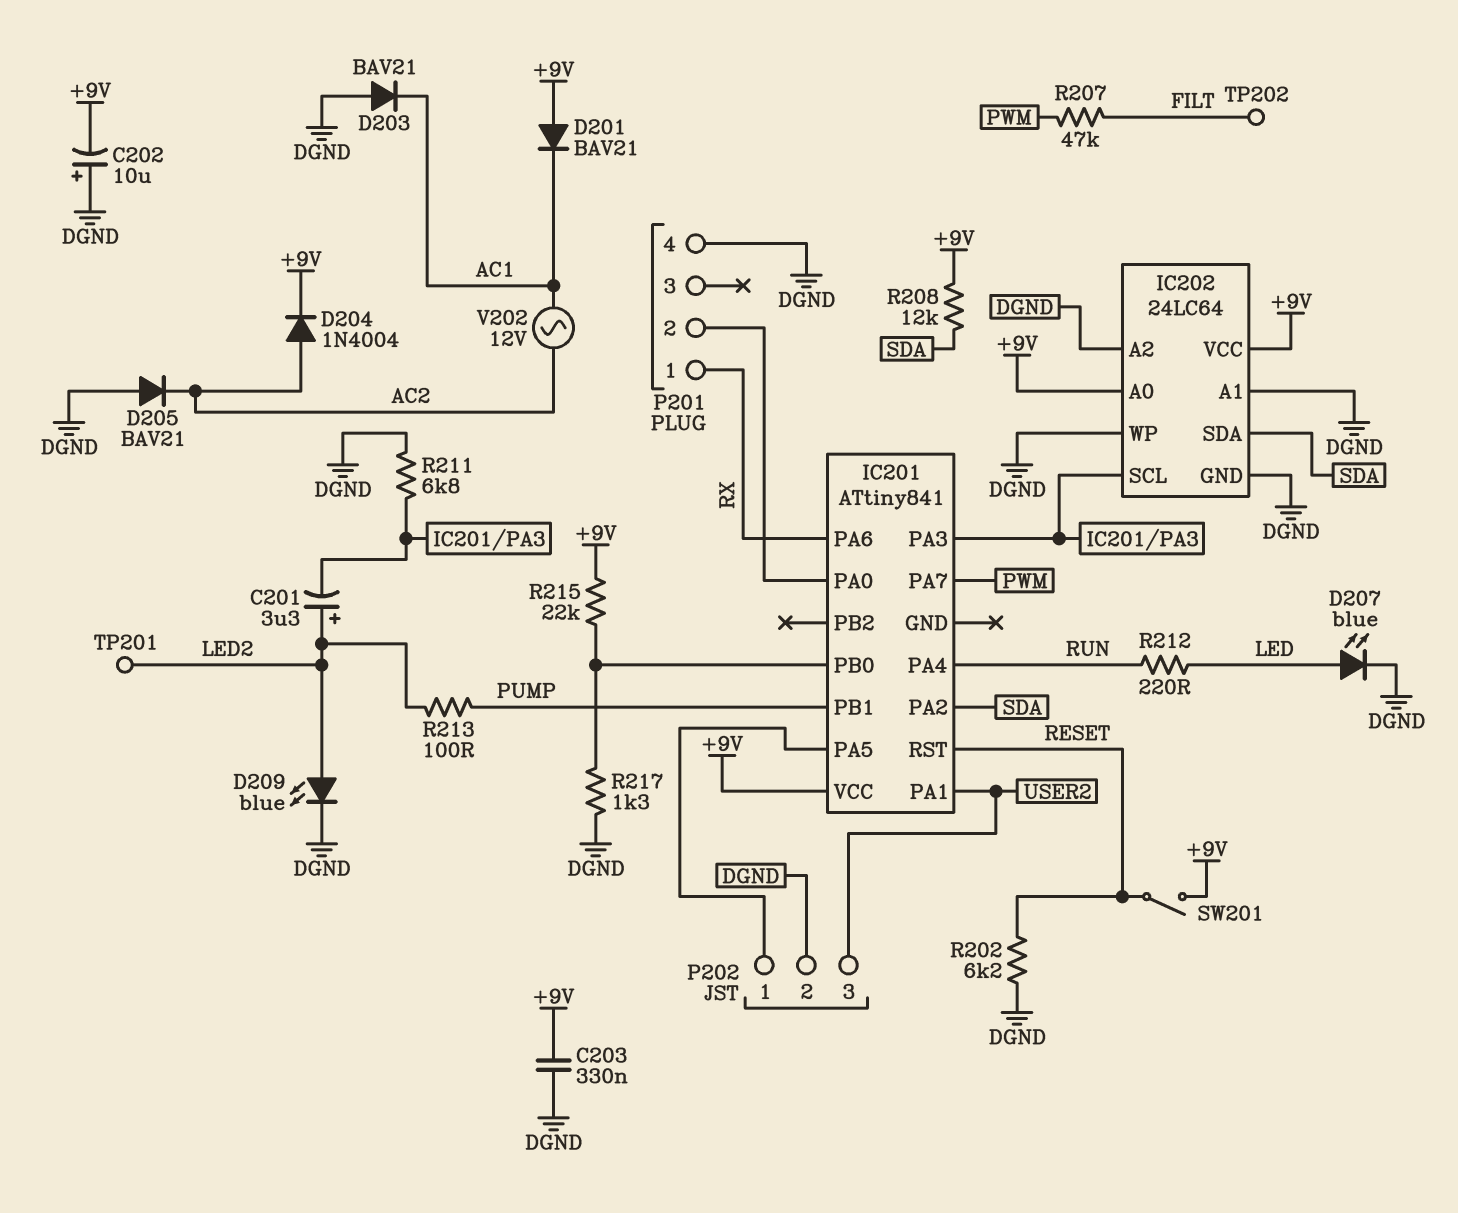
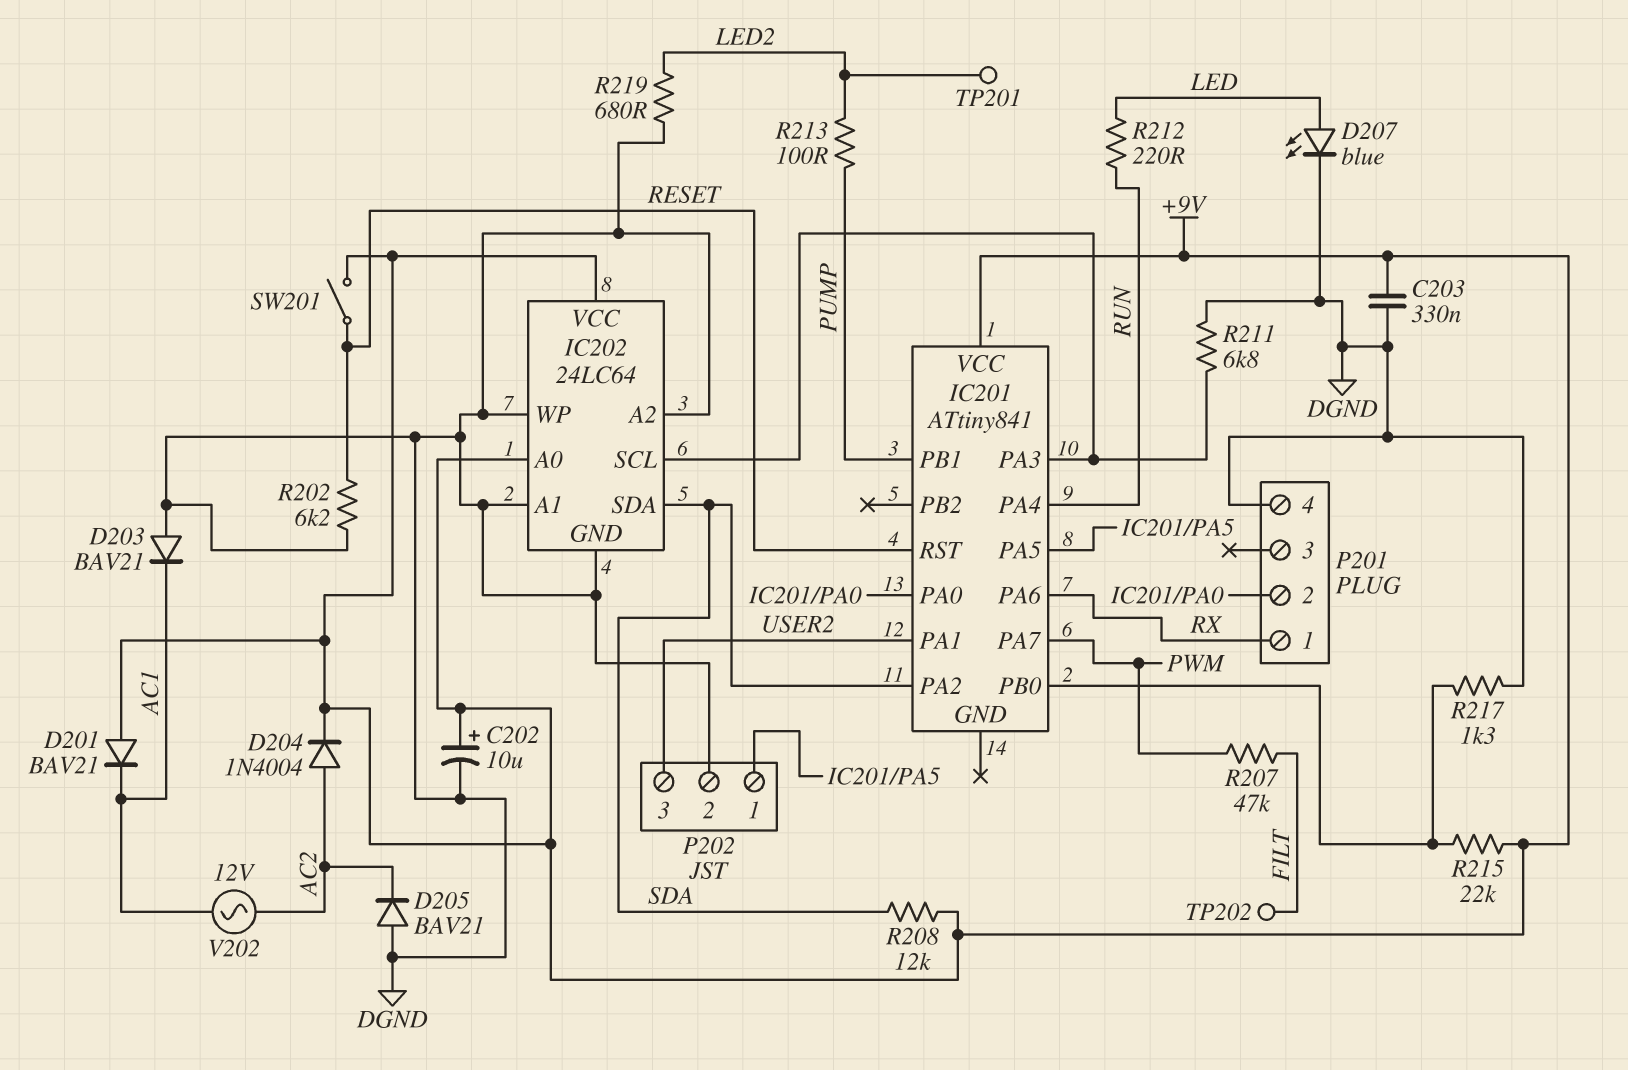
C201: 3.3uF (plus LED2, minus IC201/PA3) -> none
C202: 10uF (plus DGND, minus +9V) -> 10uF (plus +9V, minus DGND)
D209: LED blue (A LED2, K DGND) -> none
R219: none -> 680 (DGND, LED2)

